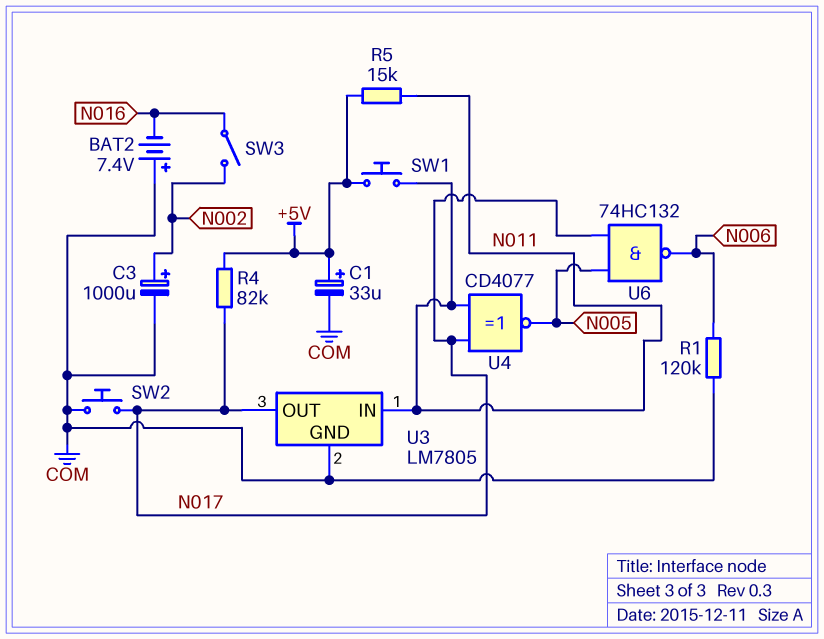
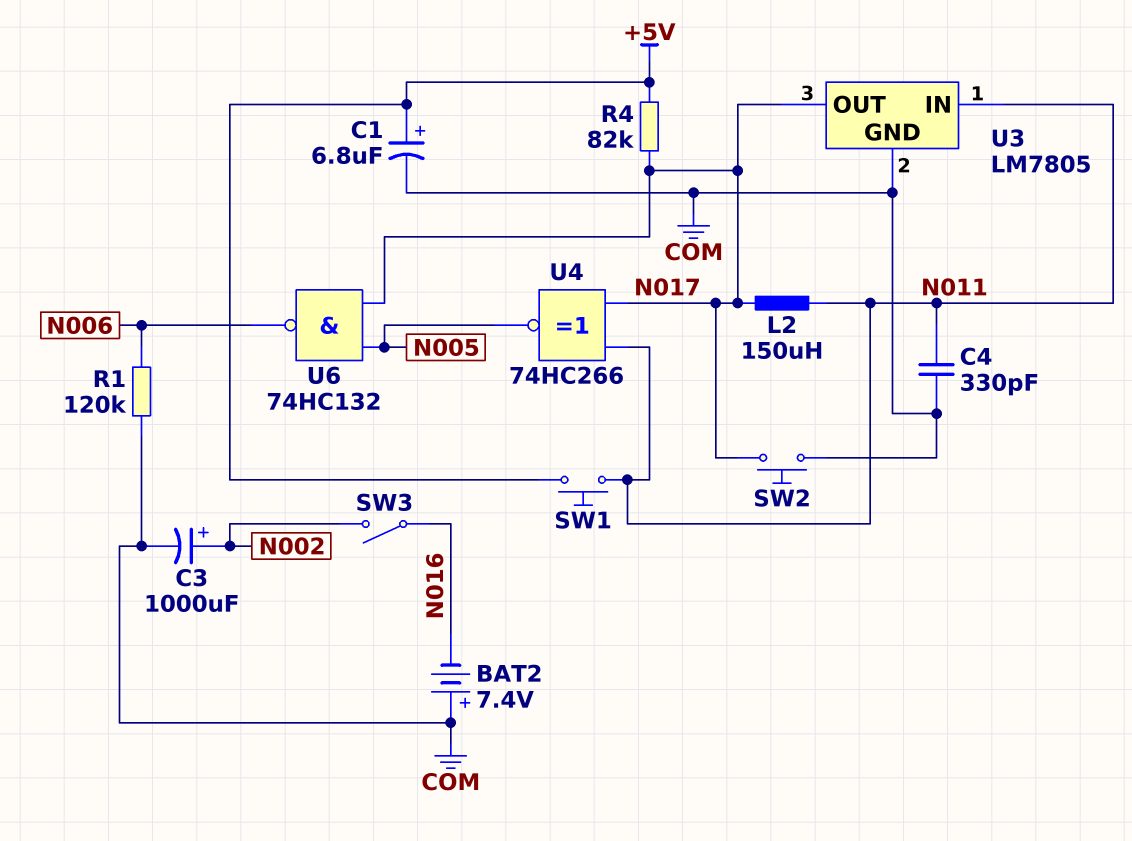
C1: 33uF (plus +5V, minus COM) -> 6.8uF (plus +5V, minus COM)
C4: none -> 330pF (COM, N011)
L2: none -> 150uH (N011, N017)
R5: 15k (+5V, N011) -> none
U4: XNOR CD4077 (in N011, in N017, out N005) -> XNOR 74HC266 (in N011, in N017, out N005)

